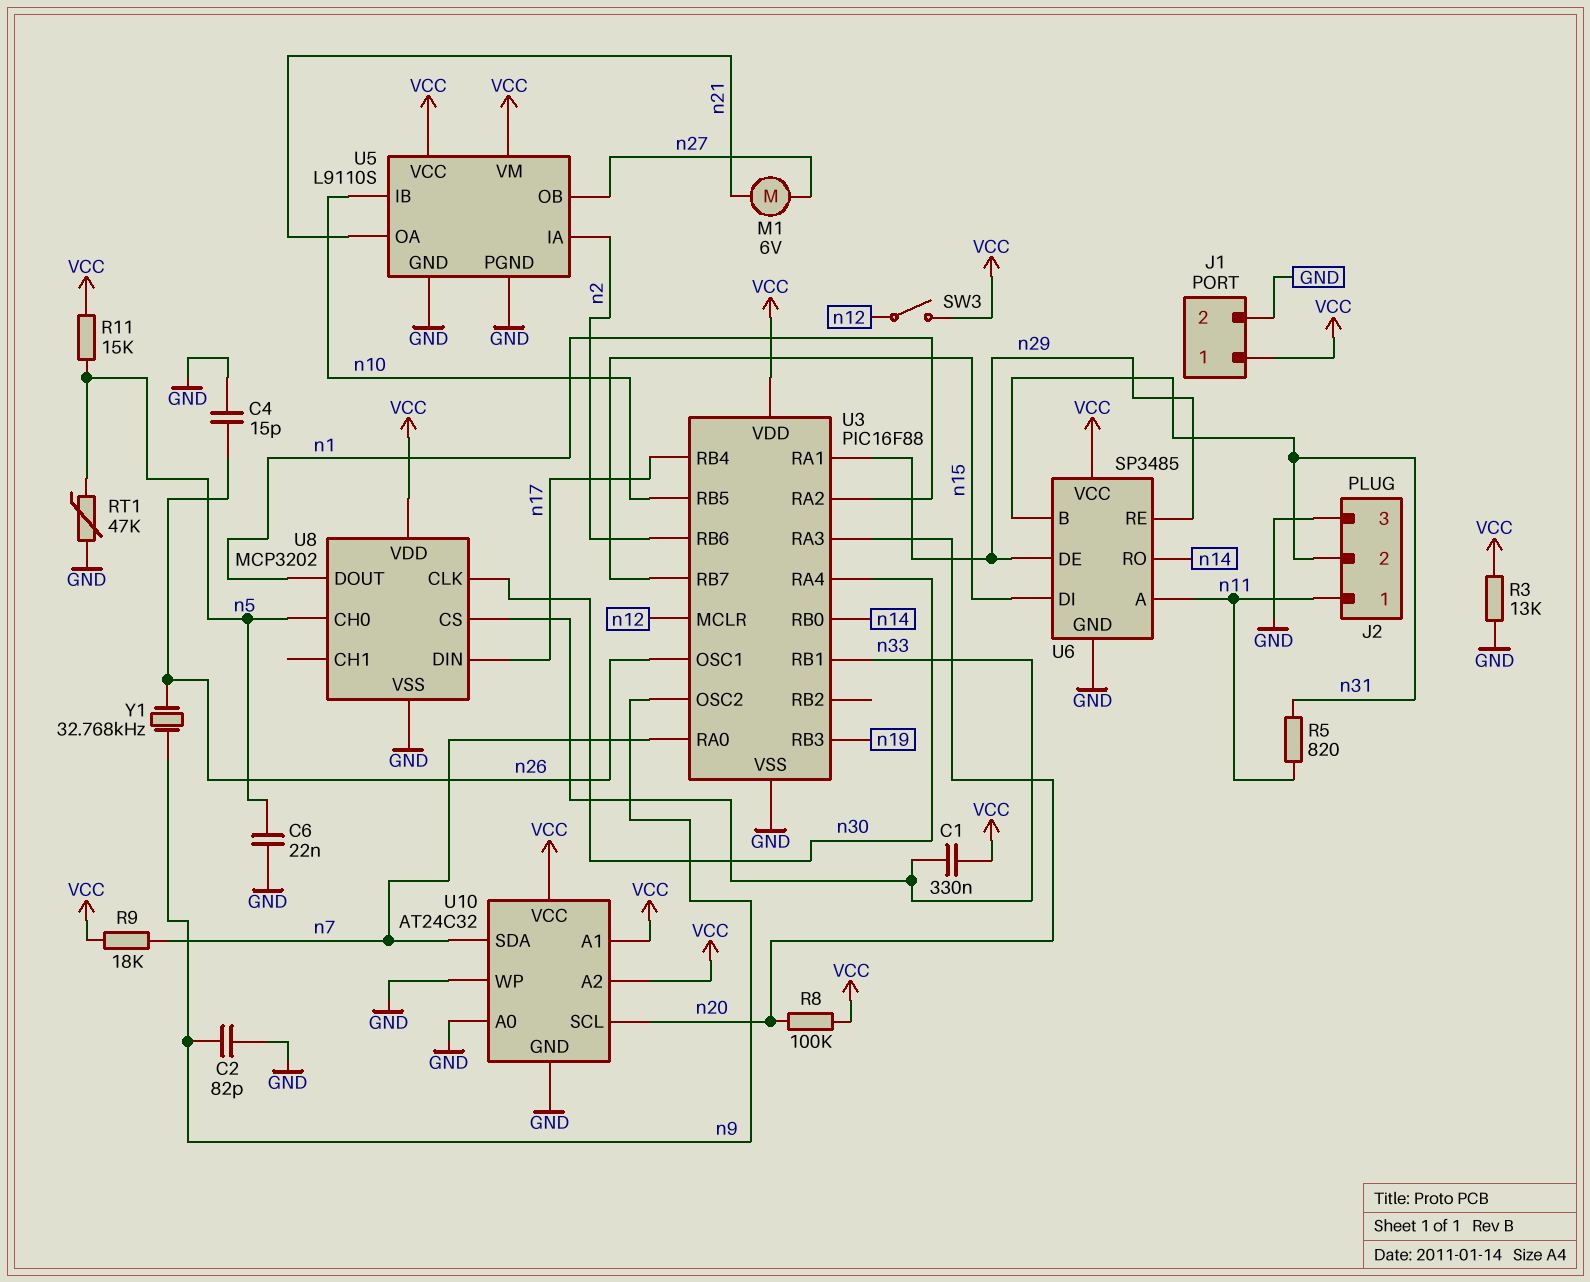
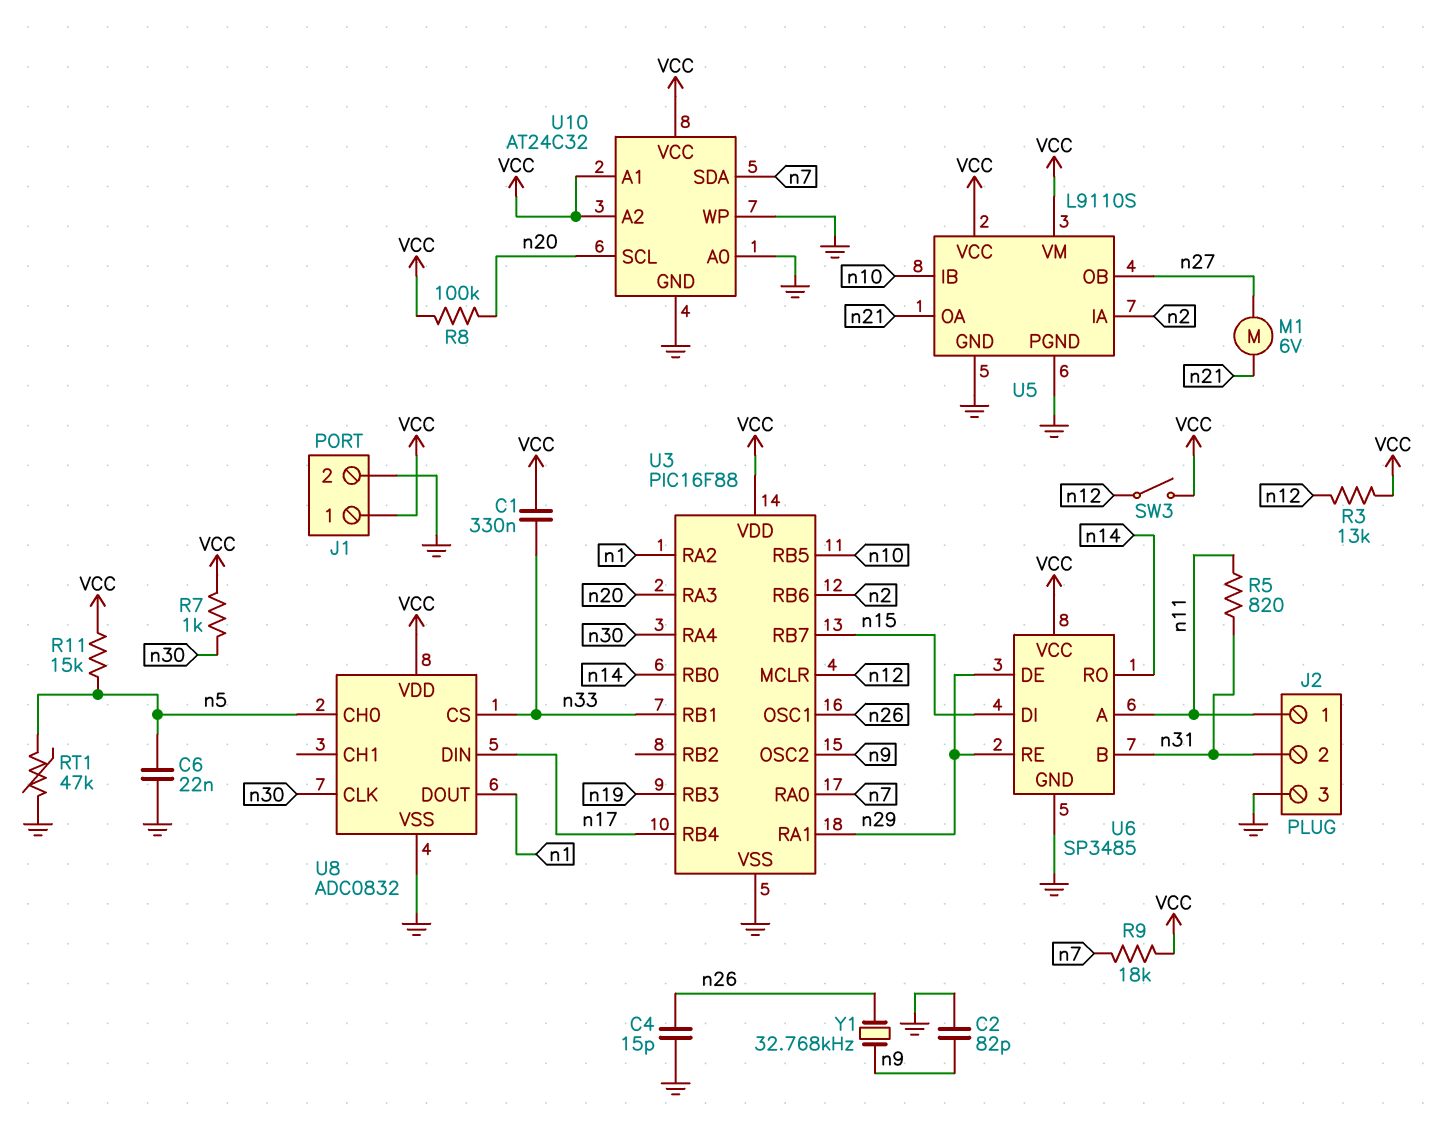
R3: 13k (GND, VCC) -> 13k (VCC, n12)
R7: none -> 1k (VCC, n30)
U8: MCP3202 -> ADC0832

